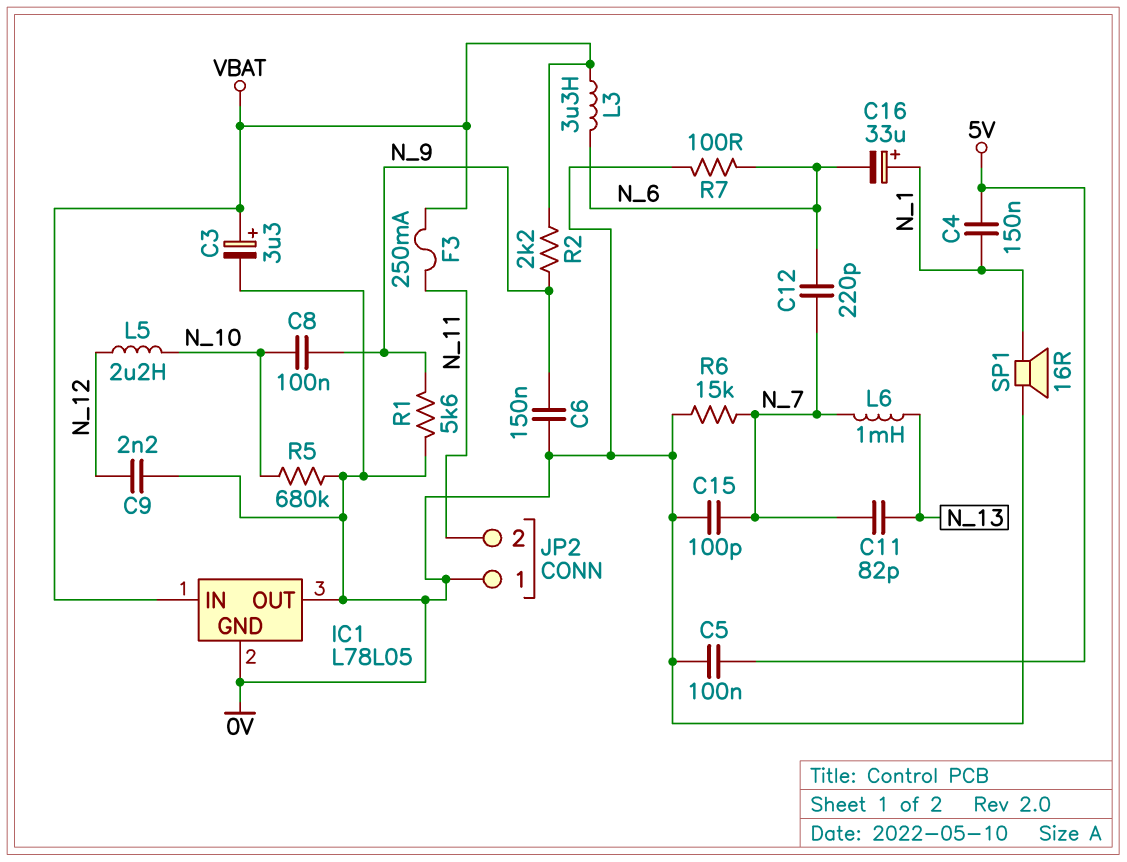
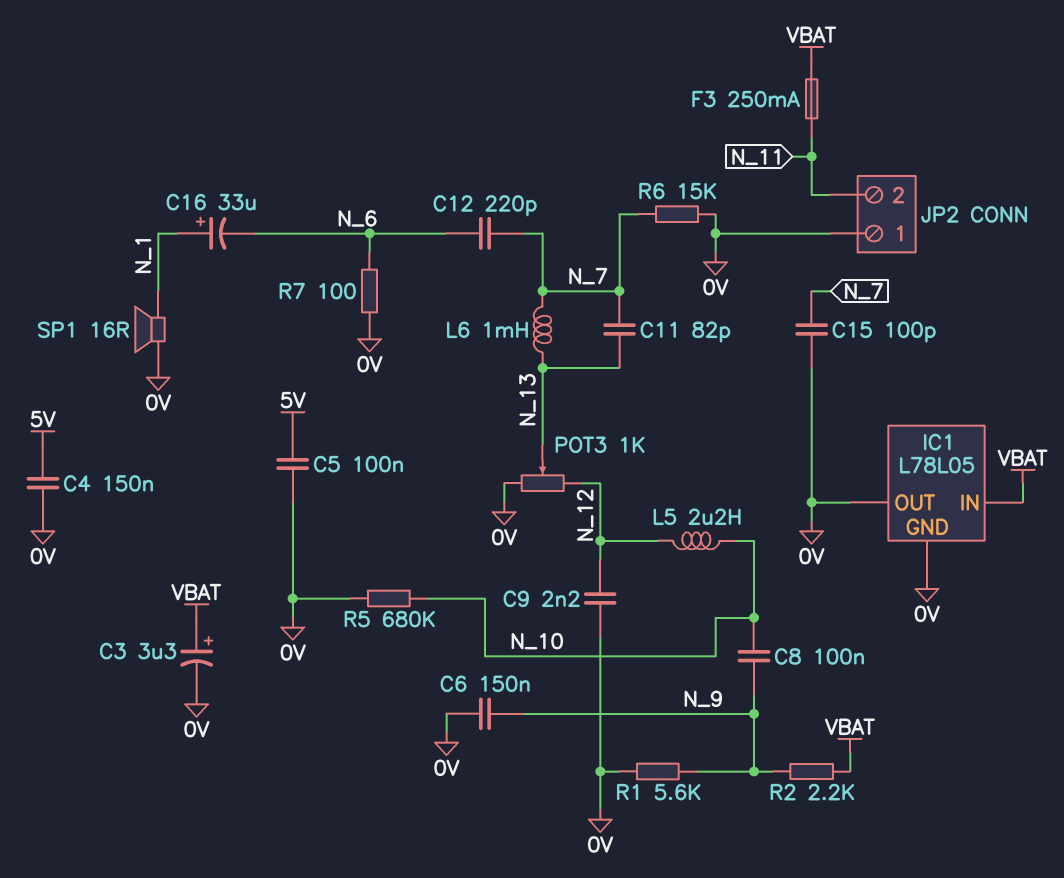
C4: 150nF (5V, N_1) -> 150nF (0V, 5V)
L3: 3.3uH (N_6, VBAT) -> none
POT3: none -> 1k (0V, N_12, wiper N_13)

